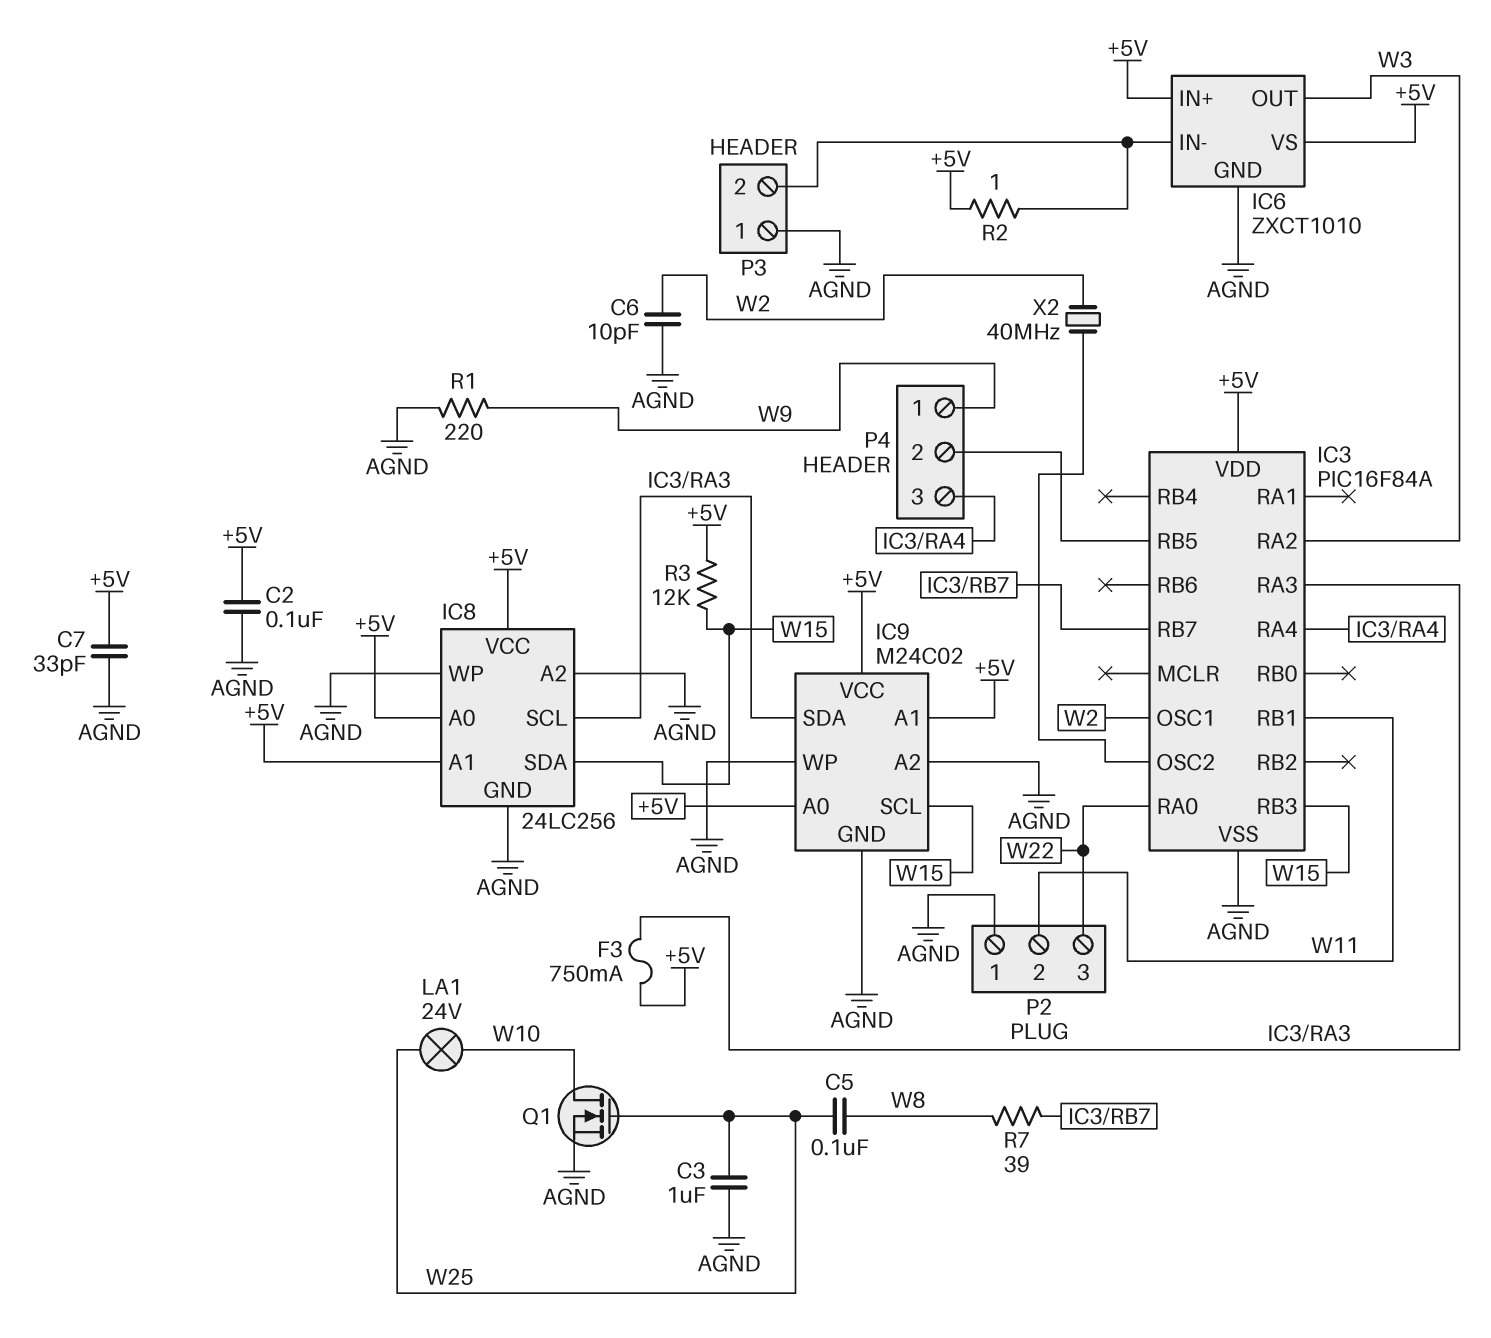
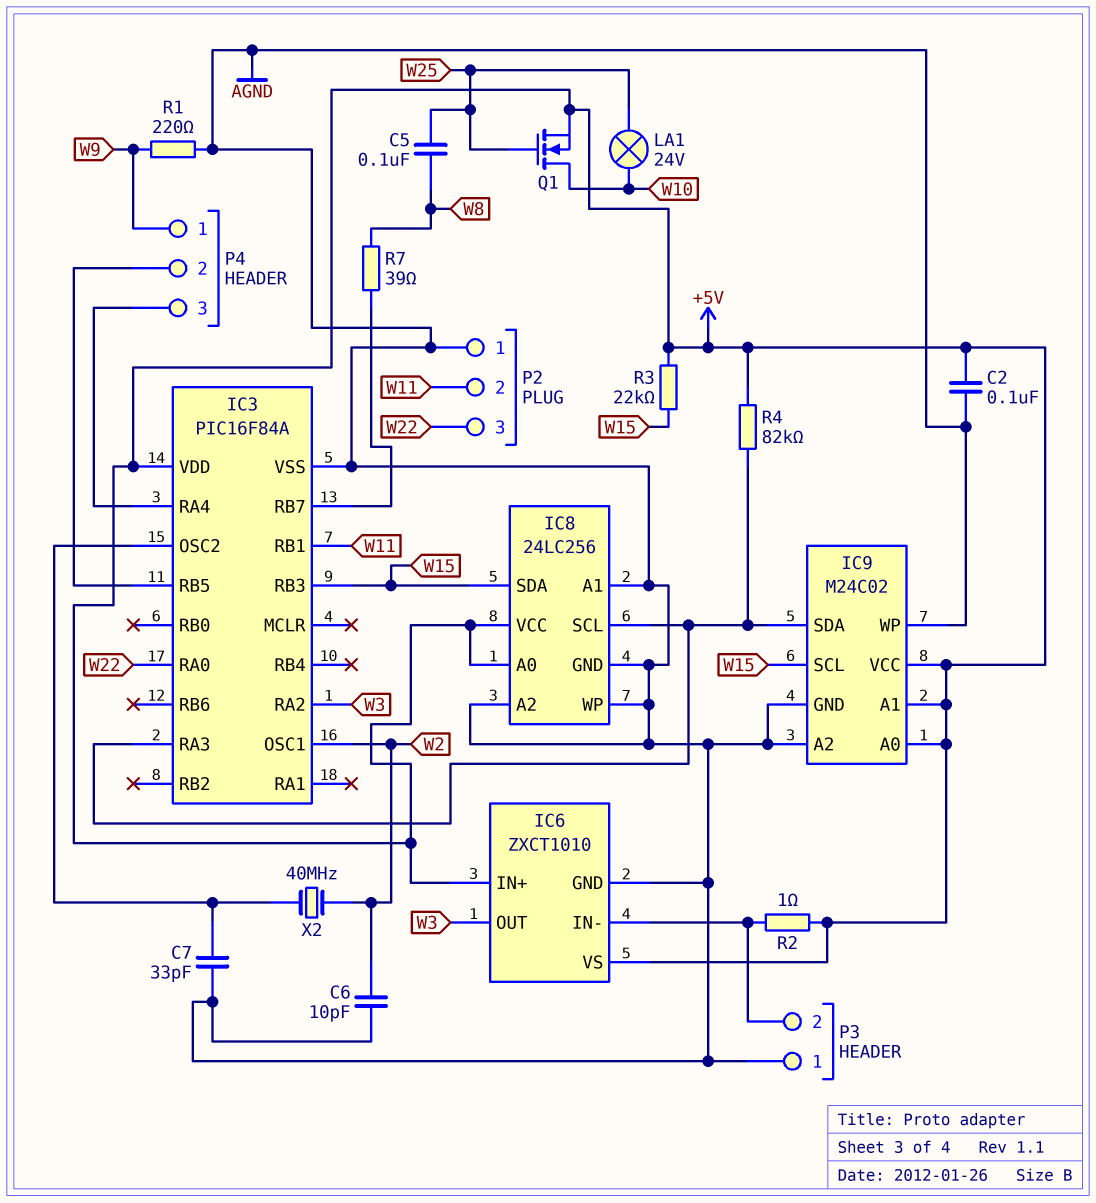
C3: 1uF (AGND, W25) -> none
C7: 33pF (+5V, AGND) -> 33pF (AGND, IC3/OSC2)
F3: 750mA (+5V, IC3/RA3) -> none
IC8 pin A1: +5V -> AGND
Q1: NMOS (G W25, D W10, S AGND) -> NMOS (G W25, D W10, S +5V)
R3: 12k (+5V, W15) -> 22k (+5V, W15)
R4: none -> 82k (+5V, IC3/RA3)

